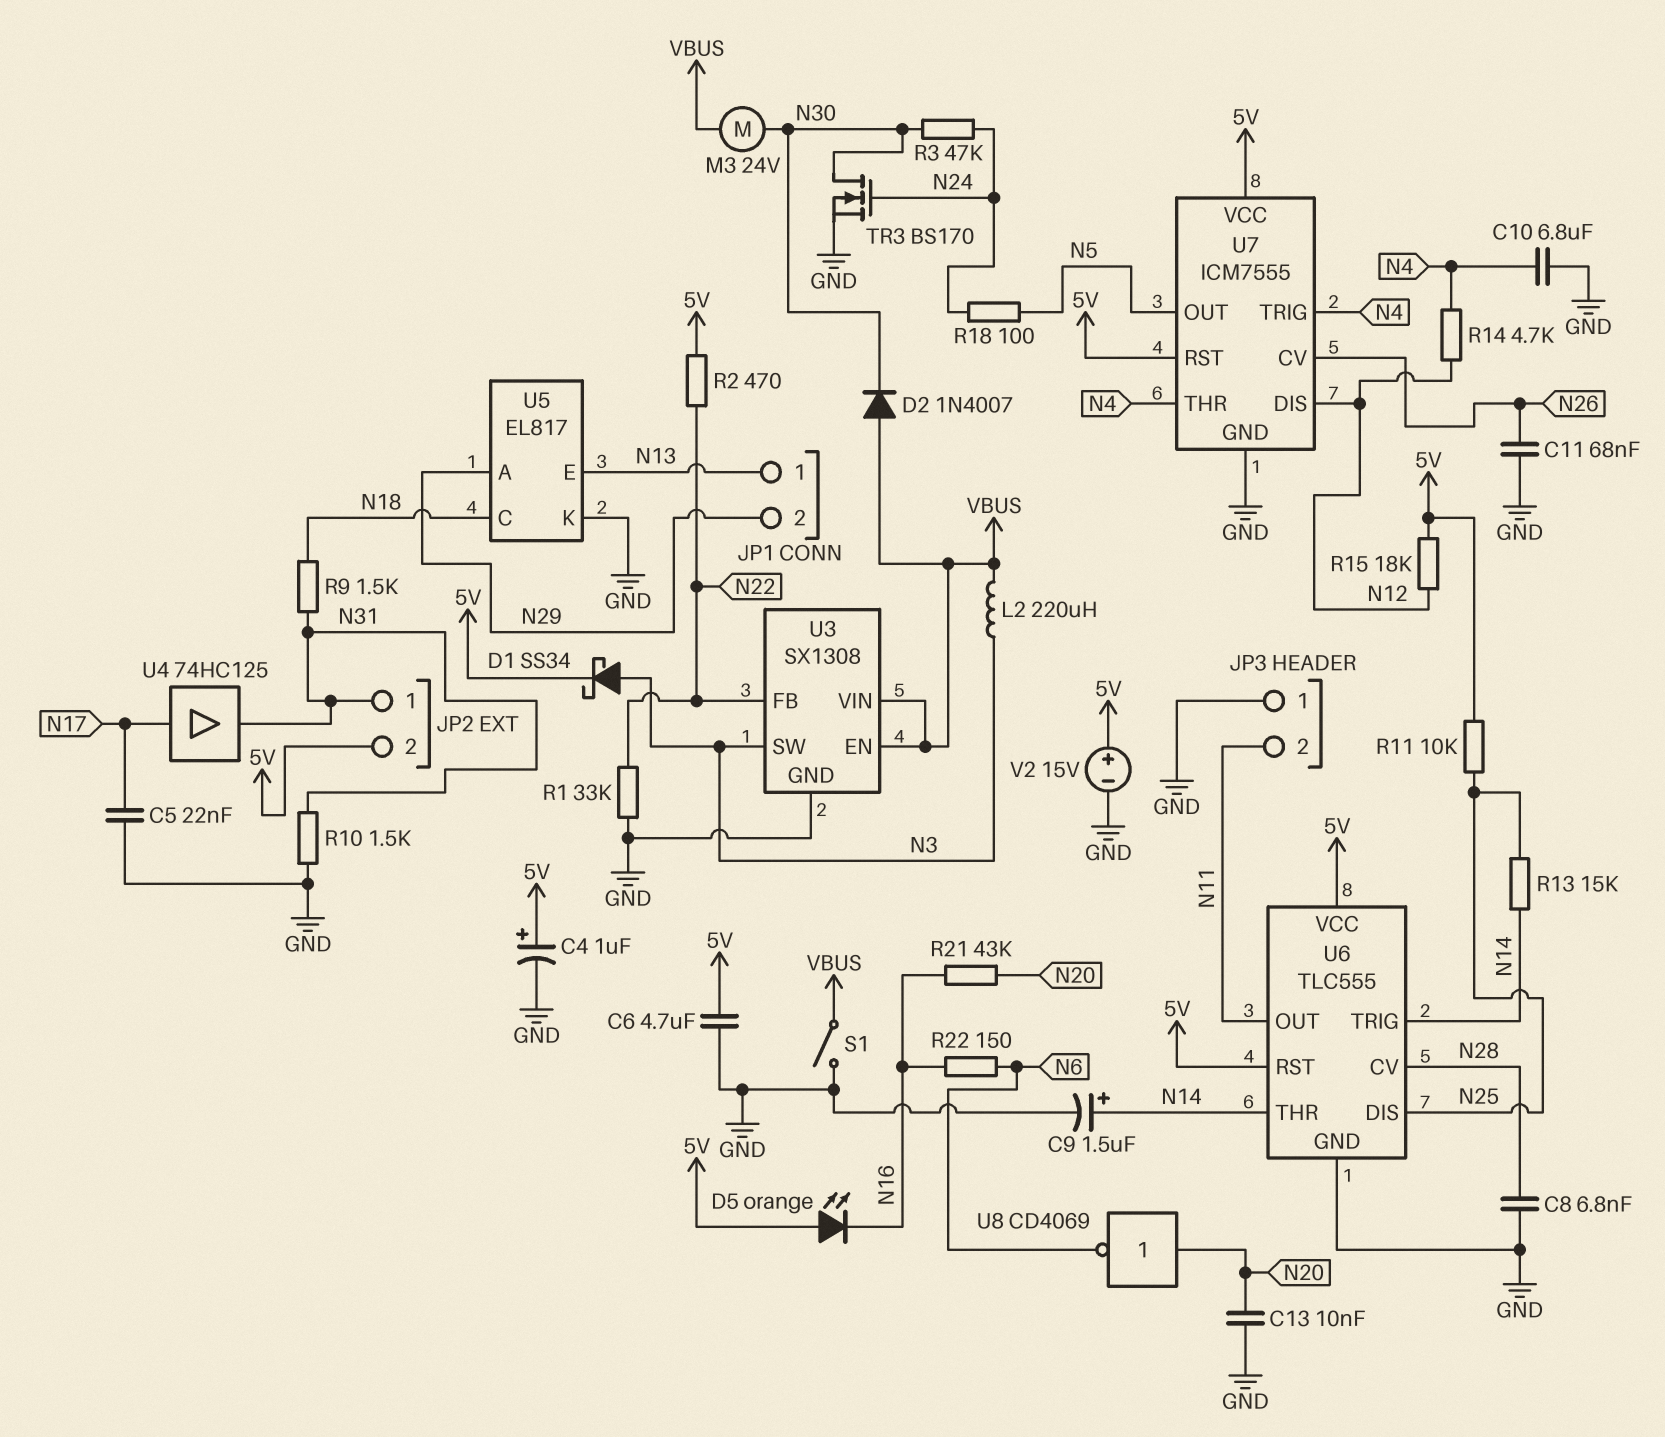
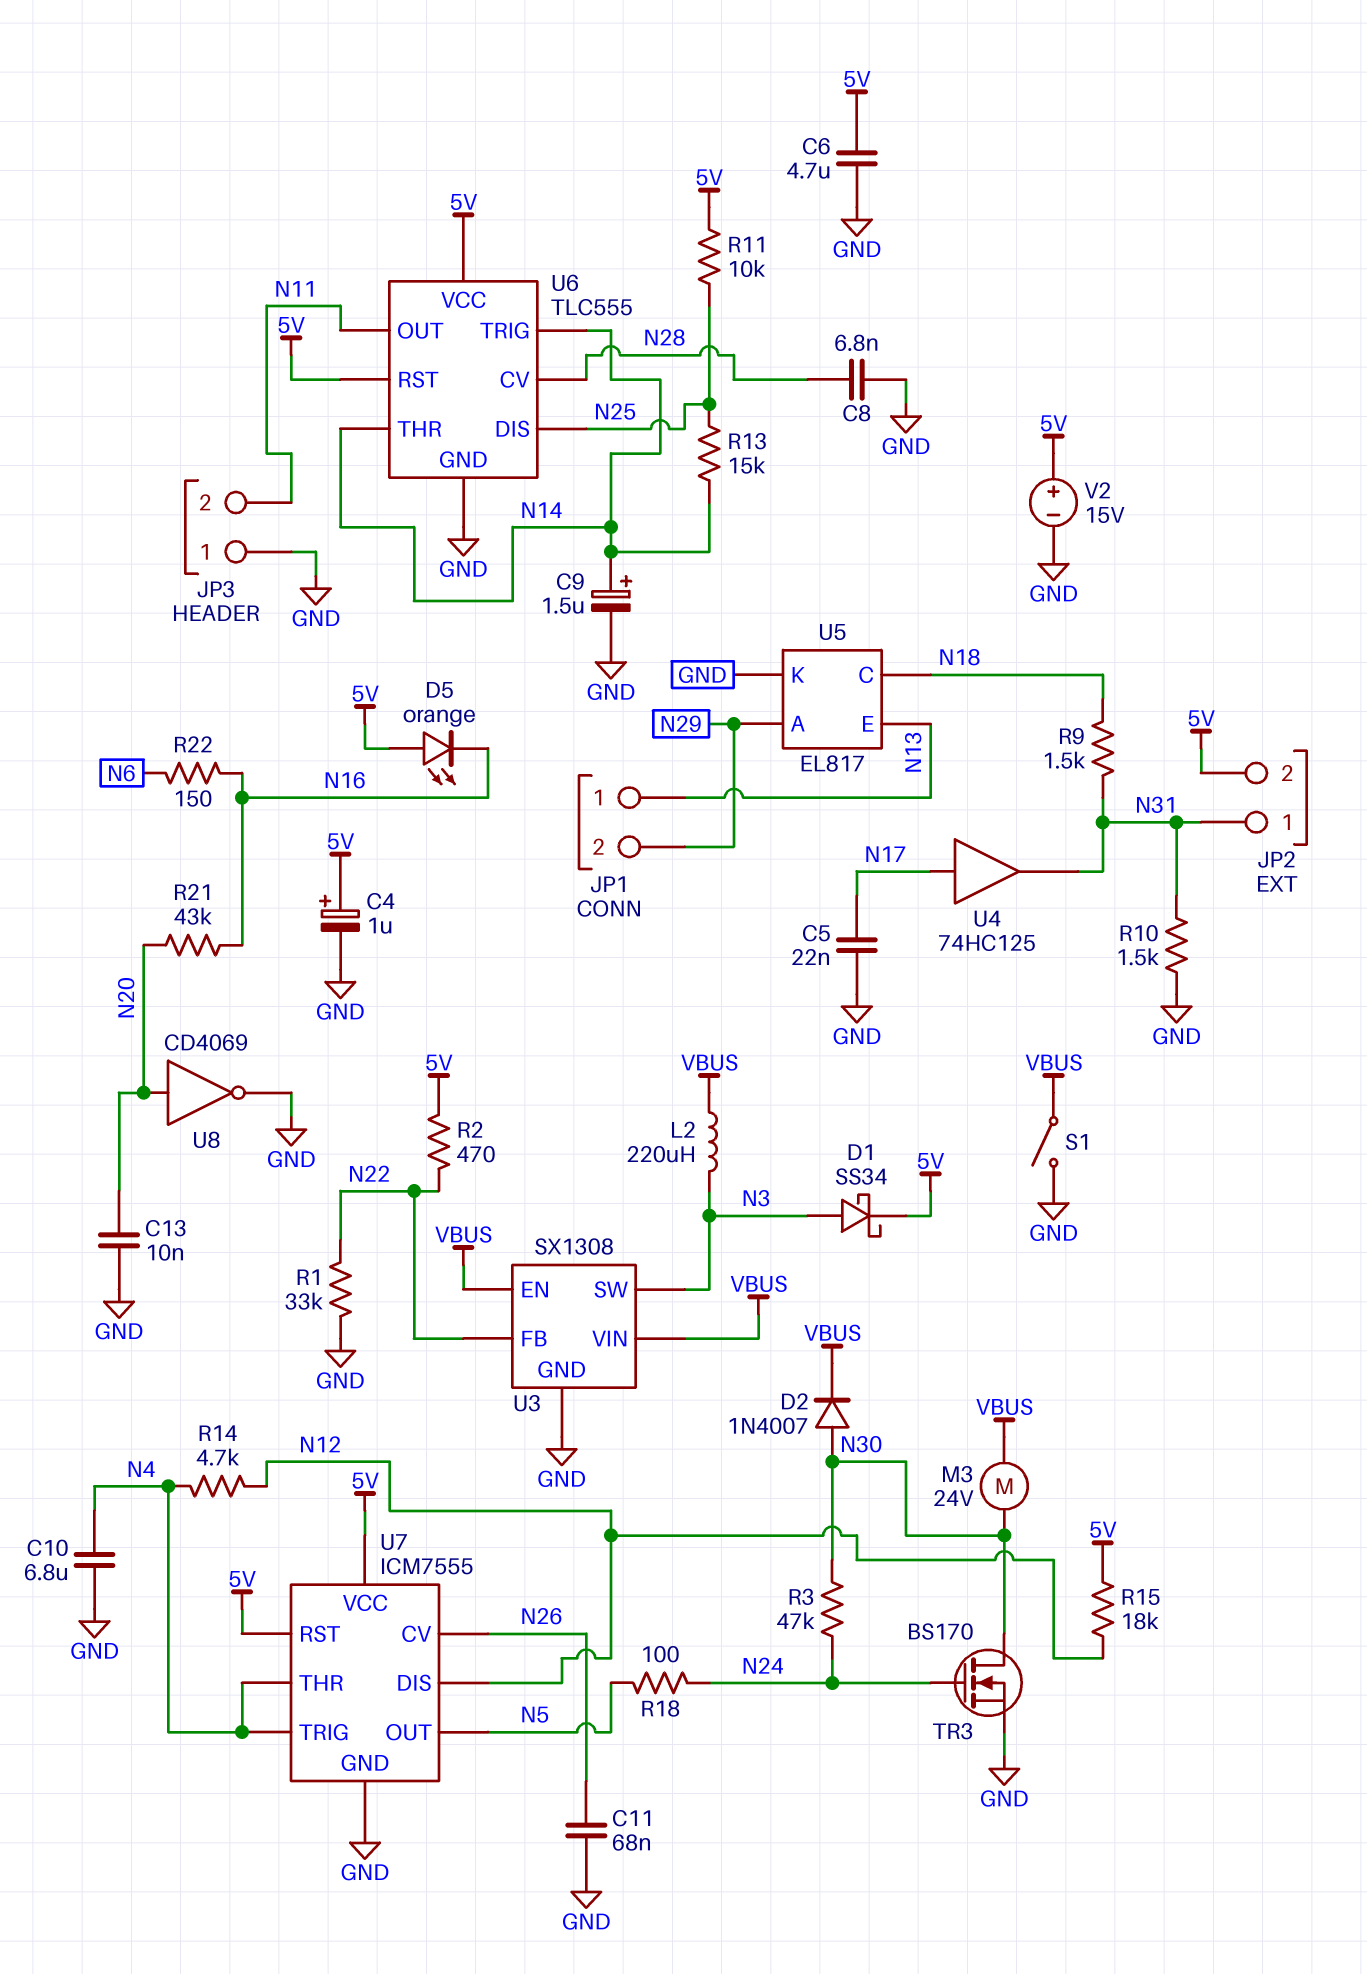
D2: diode 1N4007 (A VBUS, K N30) -> diode 1N4007 (A N30, K VBUS)
U8: NOT CD4069 (in N20, out N6) -> NOT CD4069 (in N20, out GND)

